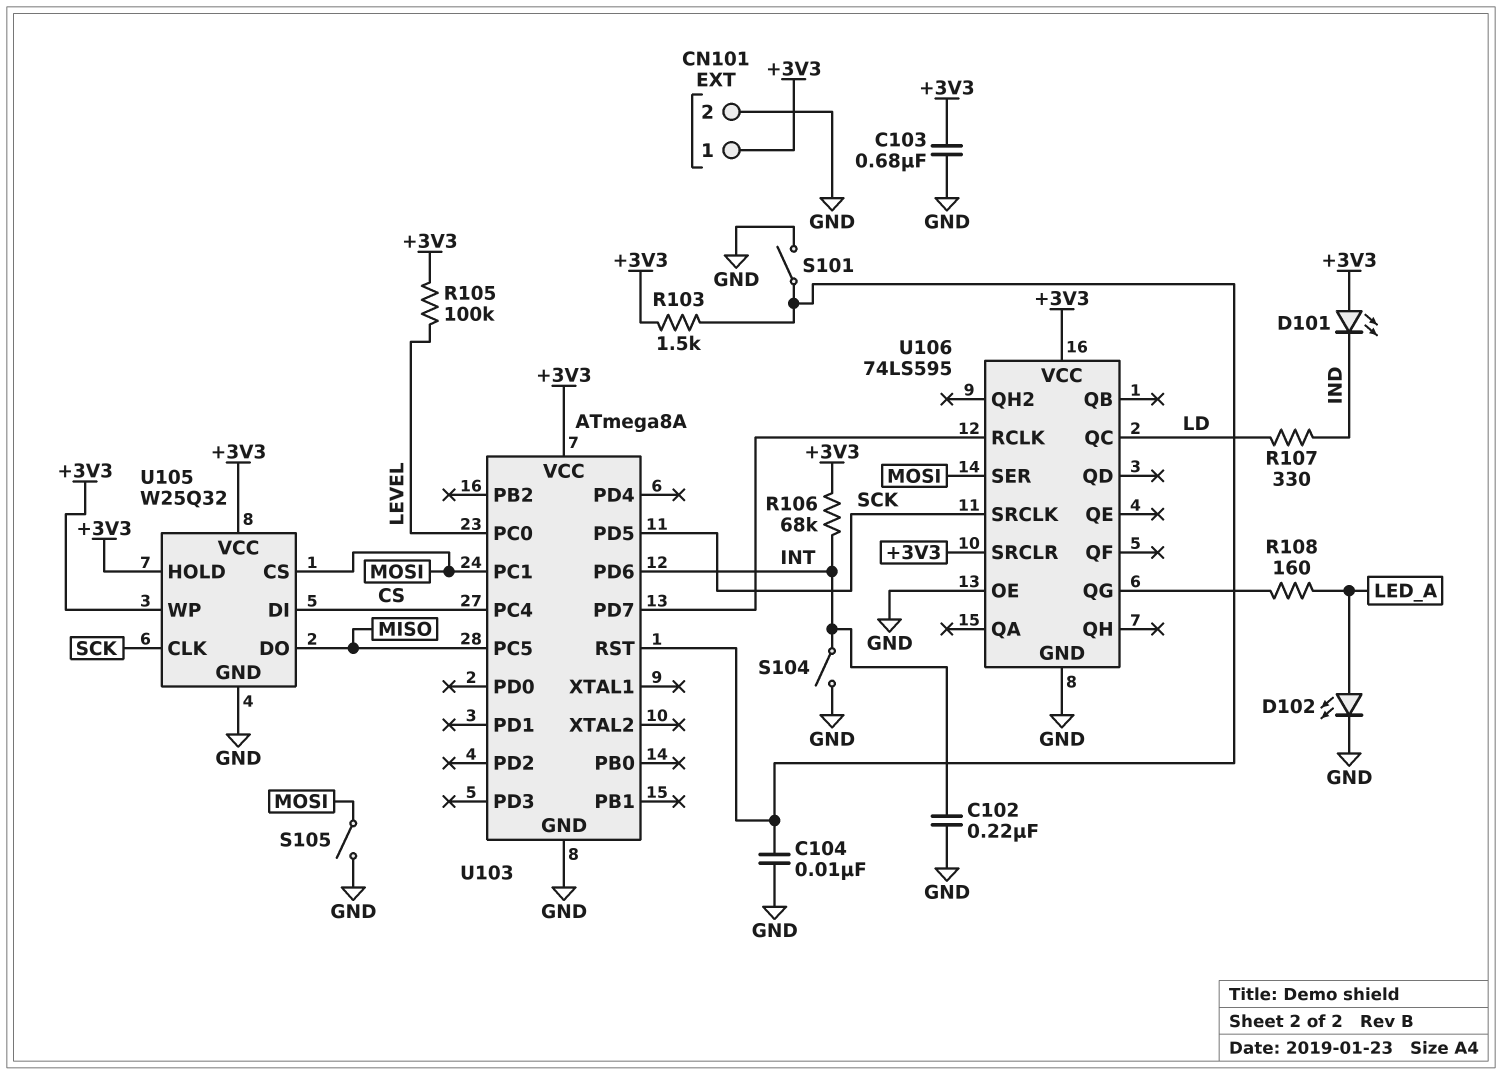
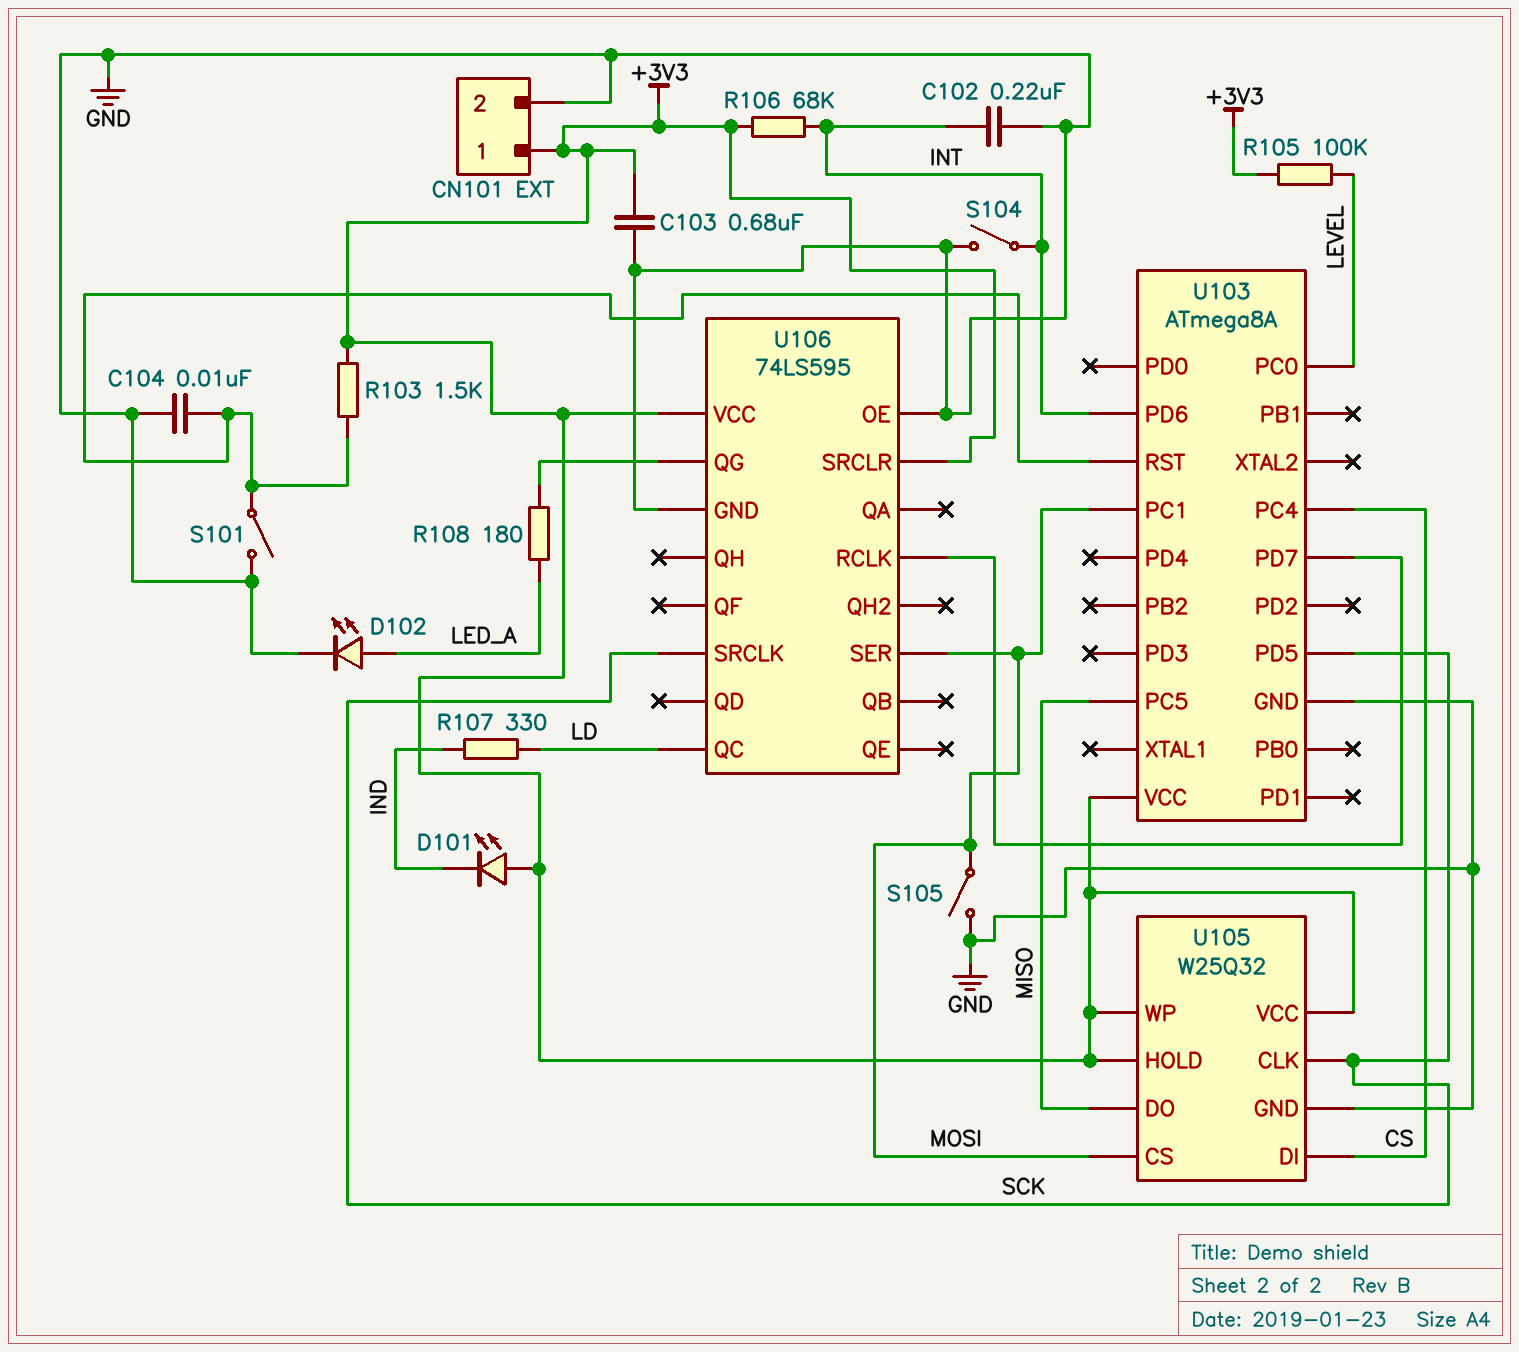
R108: 160 (LED_A, U106/QG) -> 180 (LED_A, U106/QG)

